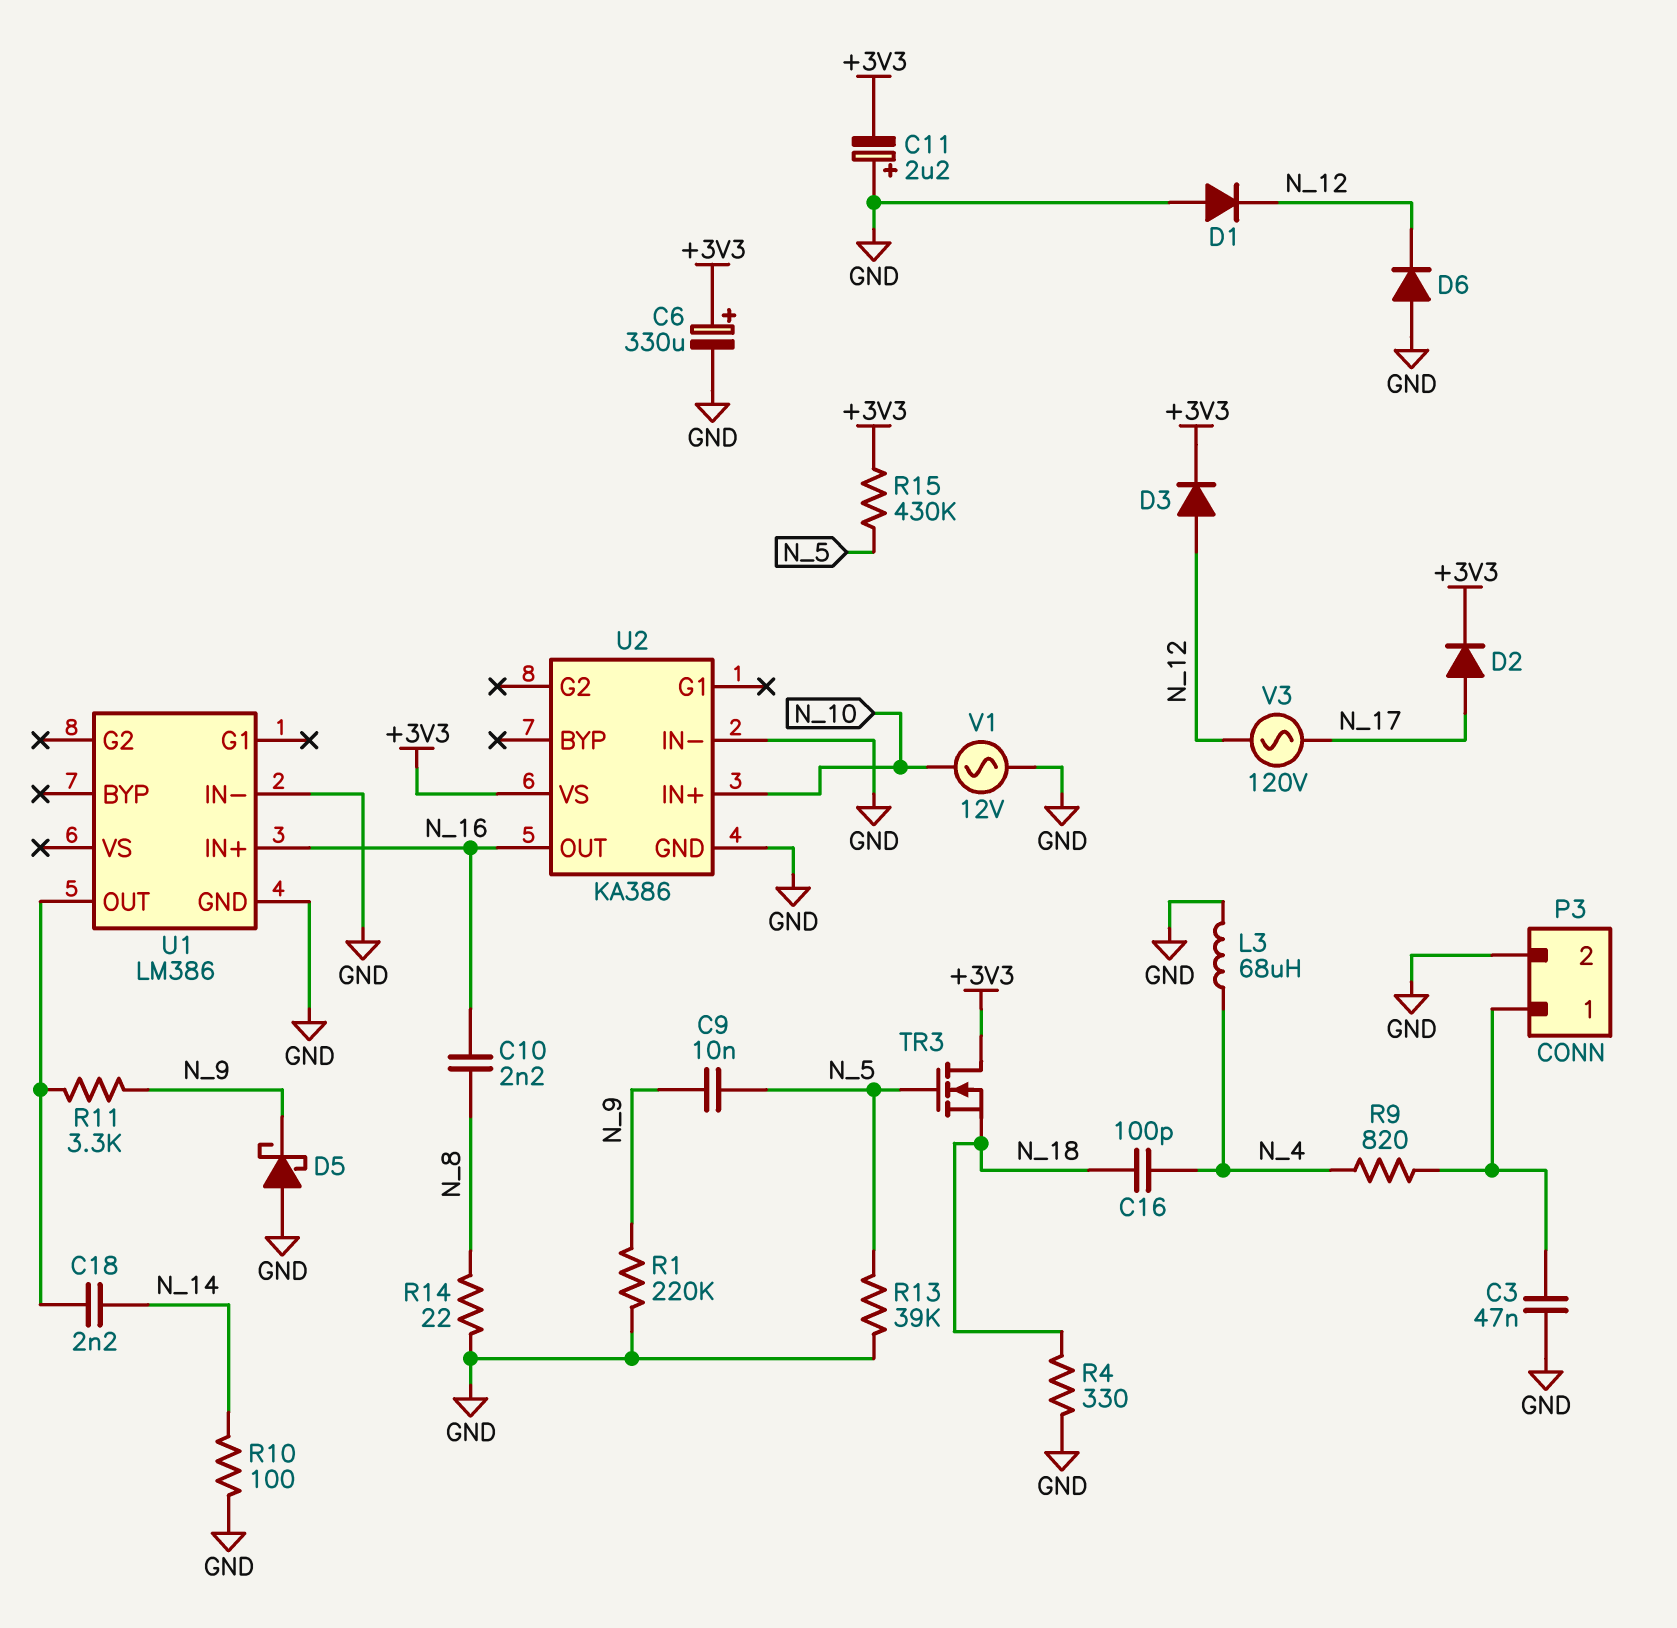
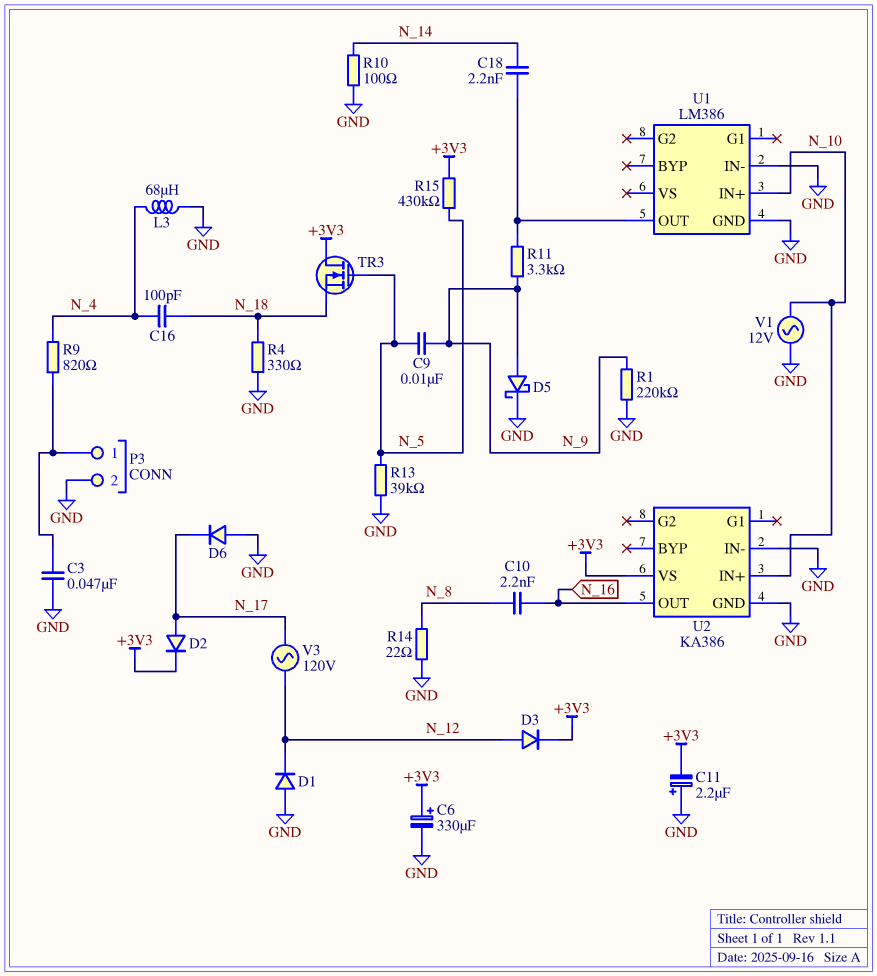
D5: schottky (A GND, K N_9) -> schottky (A N_9, K GND)
D6: diode (A GND, K N_12) -> diode (A GND, K N_17)
U1 pin IN+: N_16 -> N_10

